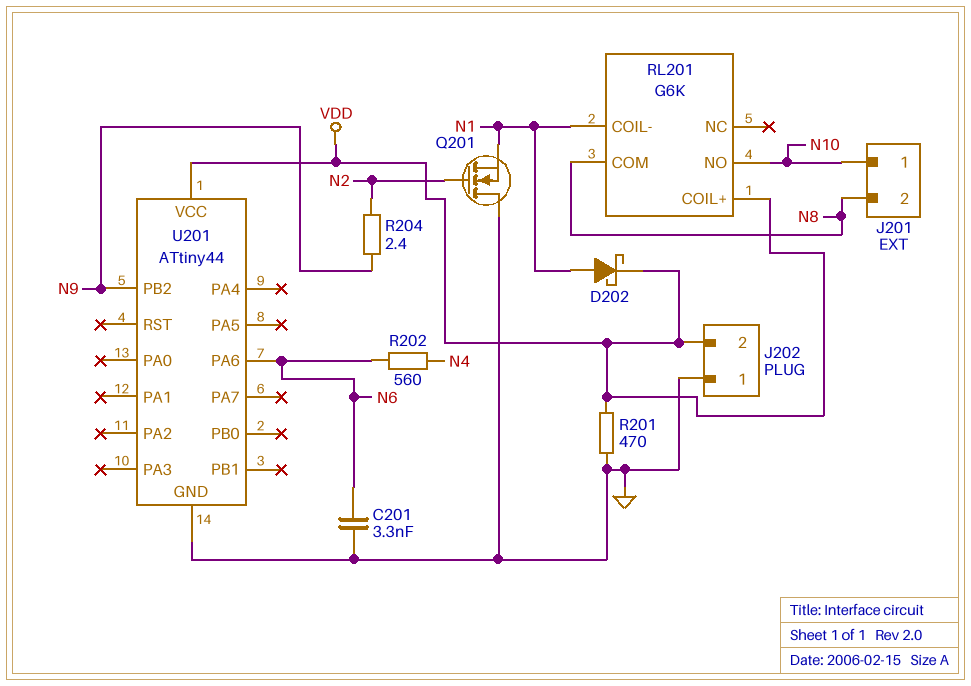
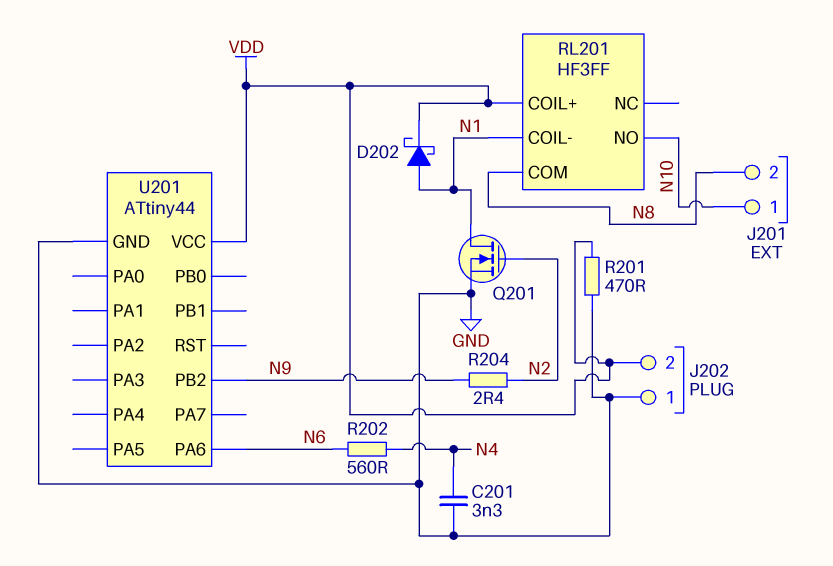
C201: 3.3nF (GND, N6) -> 3.3nF (GND, N4)
Q201: NMOS (G N2, D GND, S N1) -> NMOS (G N2, D N1, S GND)
RL201: G6K -> HF3FF

